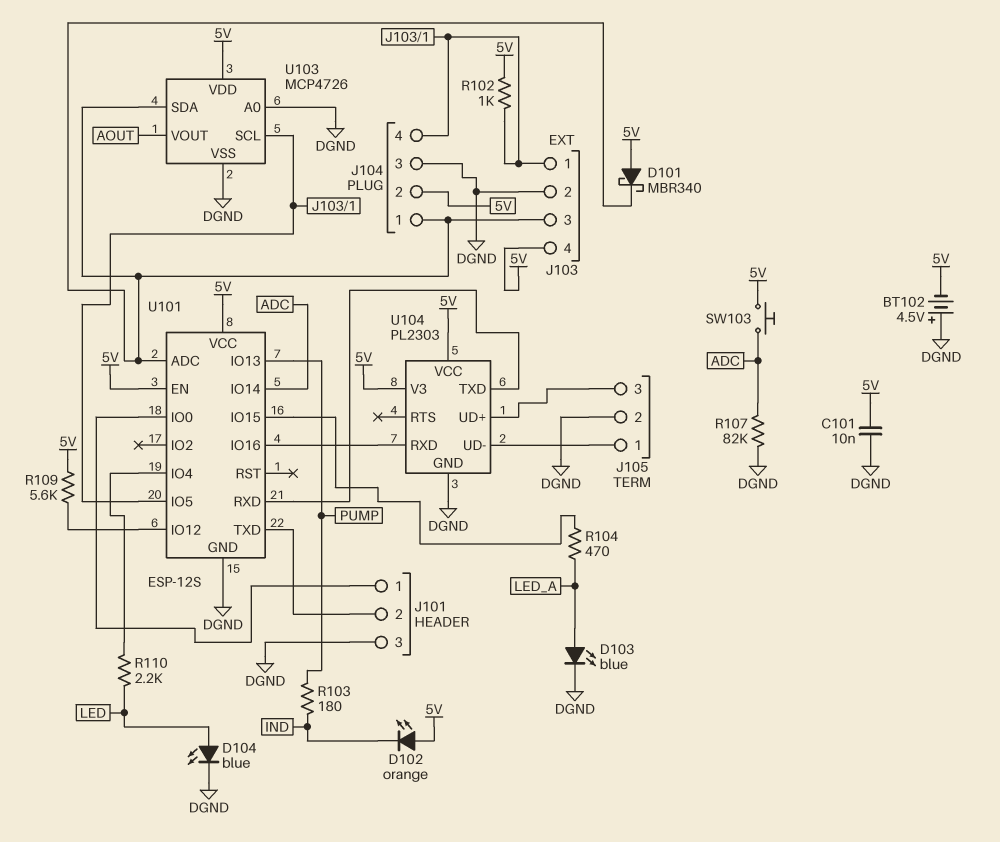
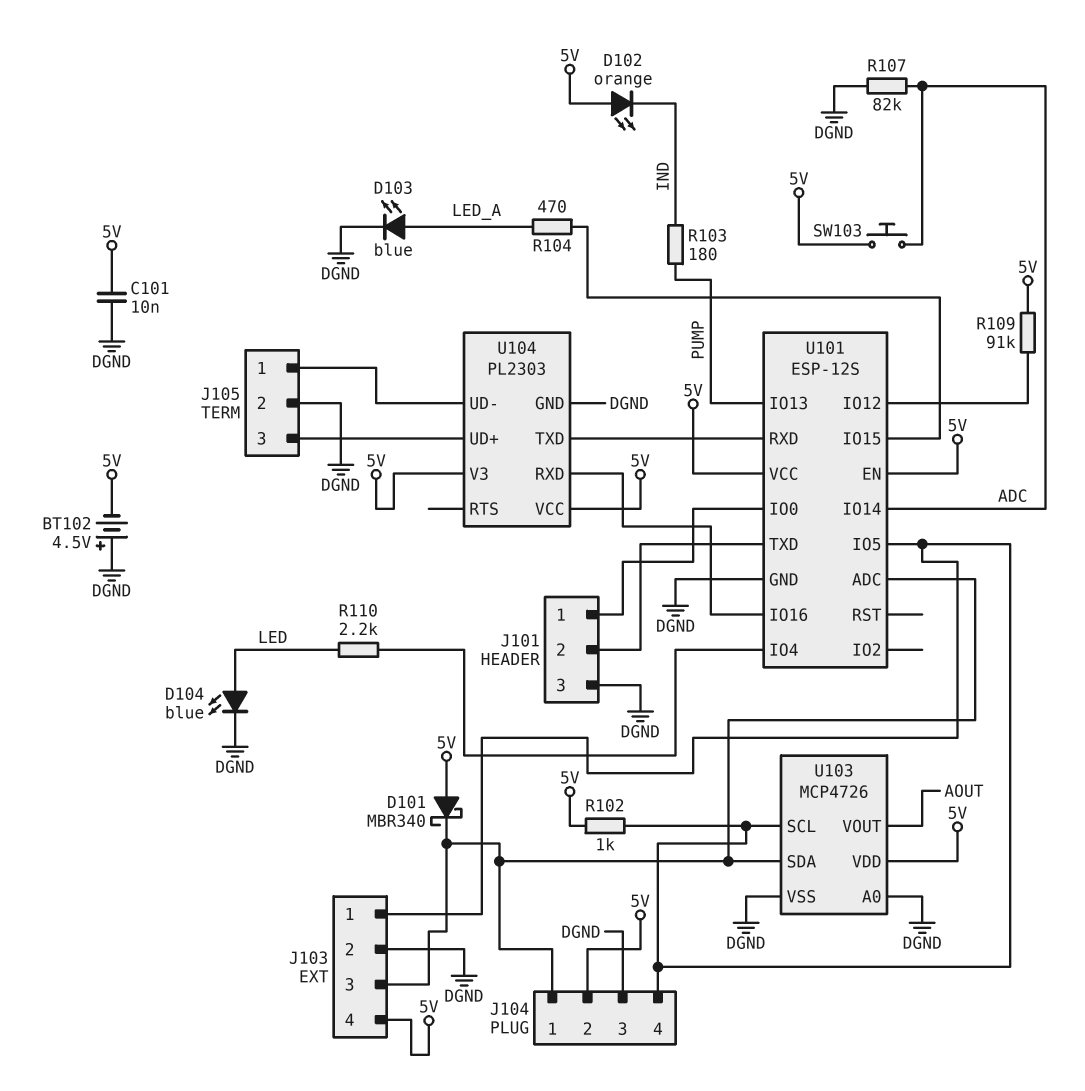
R109: 5.6k (5V, U101/IO12) -> 91k (5V, U101/IO12)

